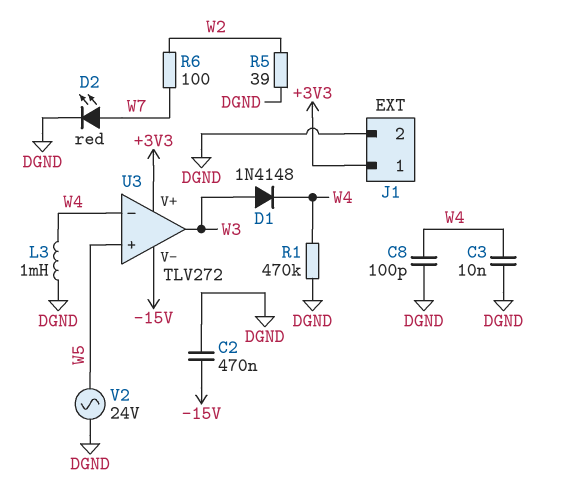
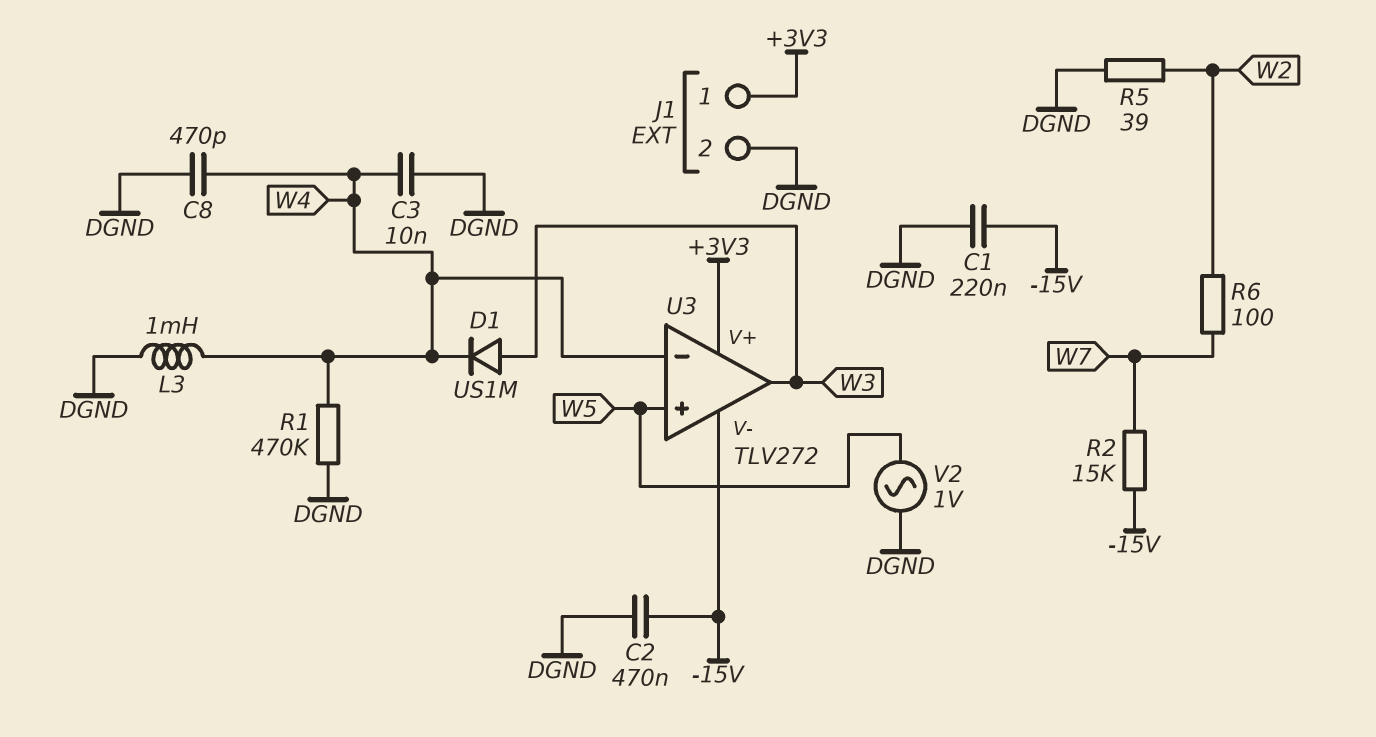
C1: none -> 220nF (-15V, DGND)
C8: 100pF (DGND, W4) -> 470pF (DGND, W4)
D1: diode 1N4148 (A W3, K W4) -> diode US1M (A W3, K W4)
D2: LED red (A W7, K DGND) -> none
R2: none -> 15k (-15V, W7)
V2: AC 24V (DGND, W5) -> AC 1V (DGND, W5)

